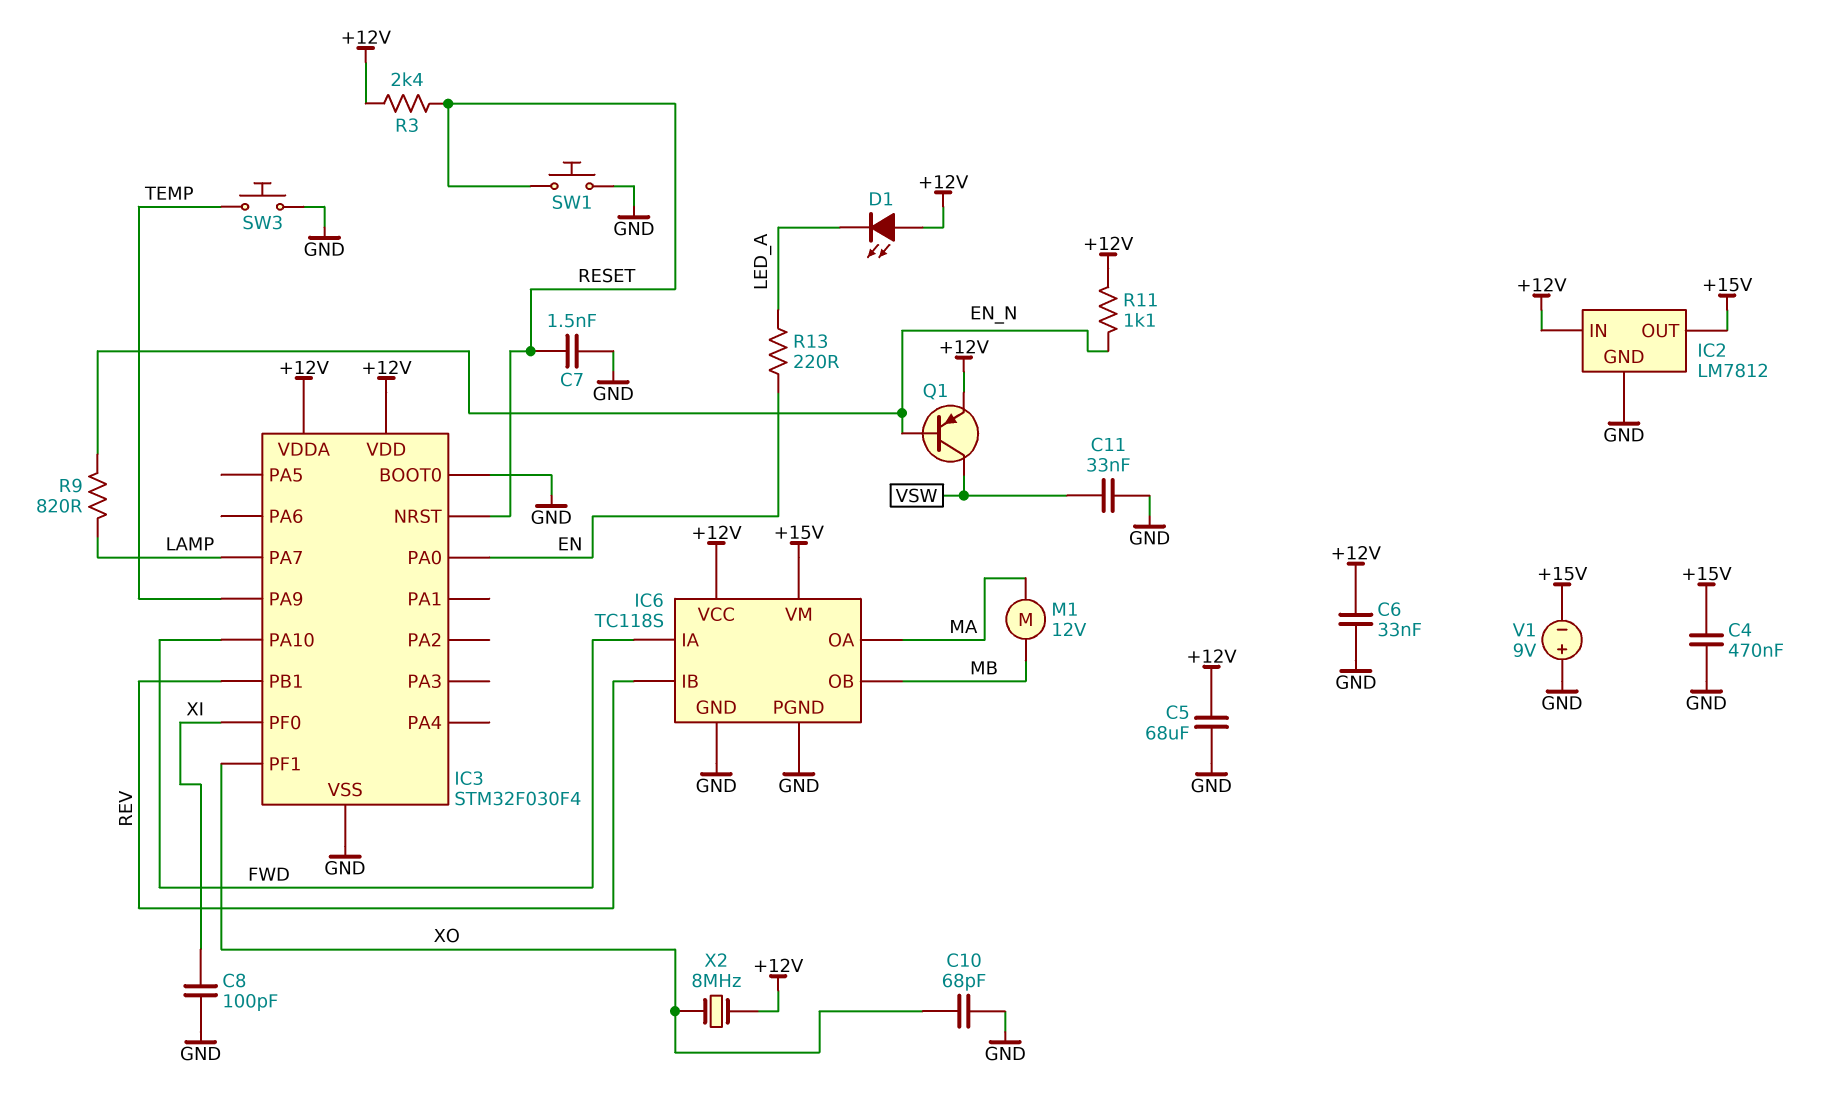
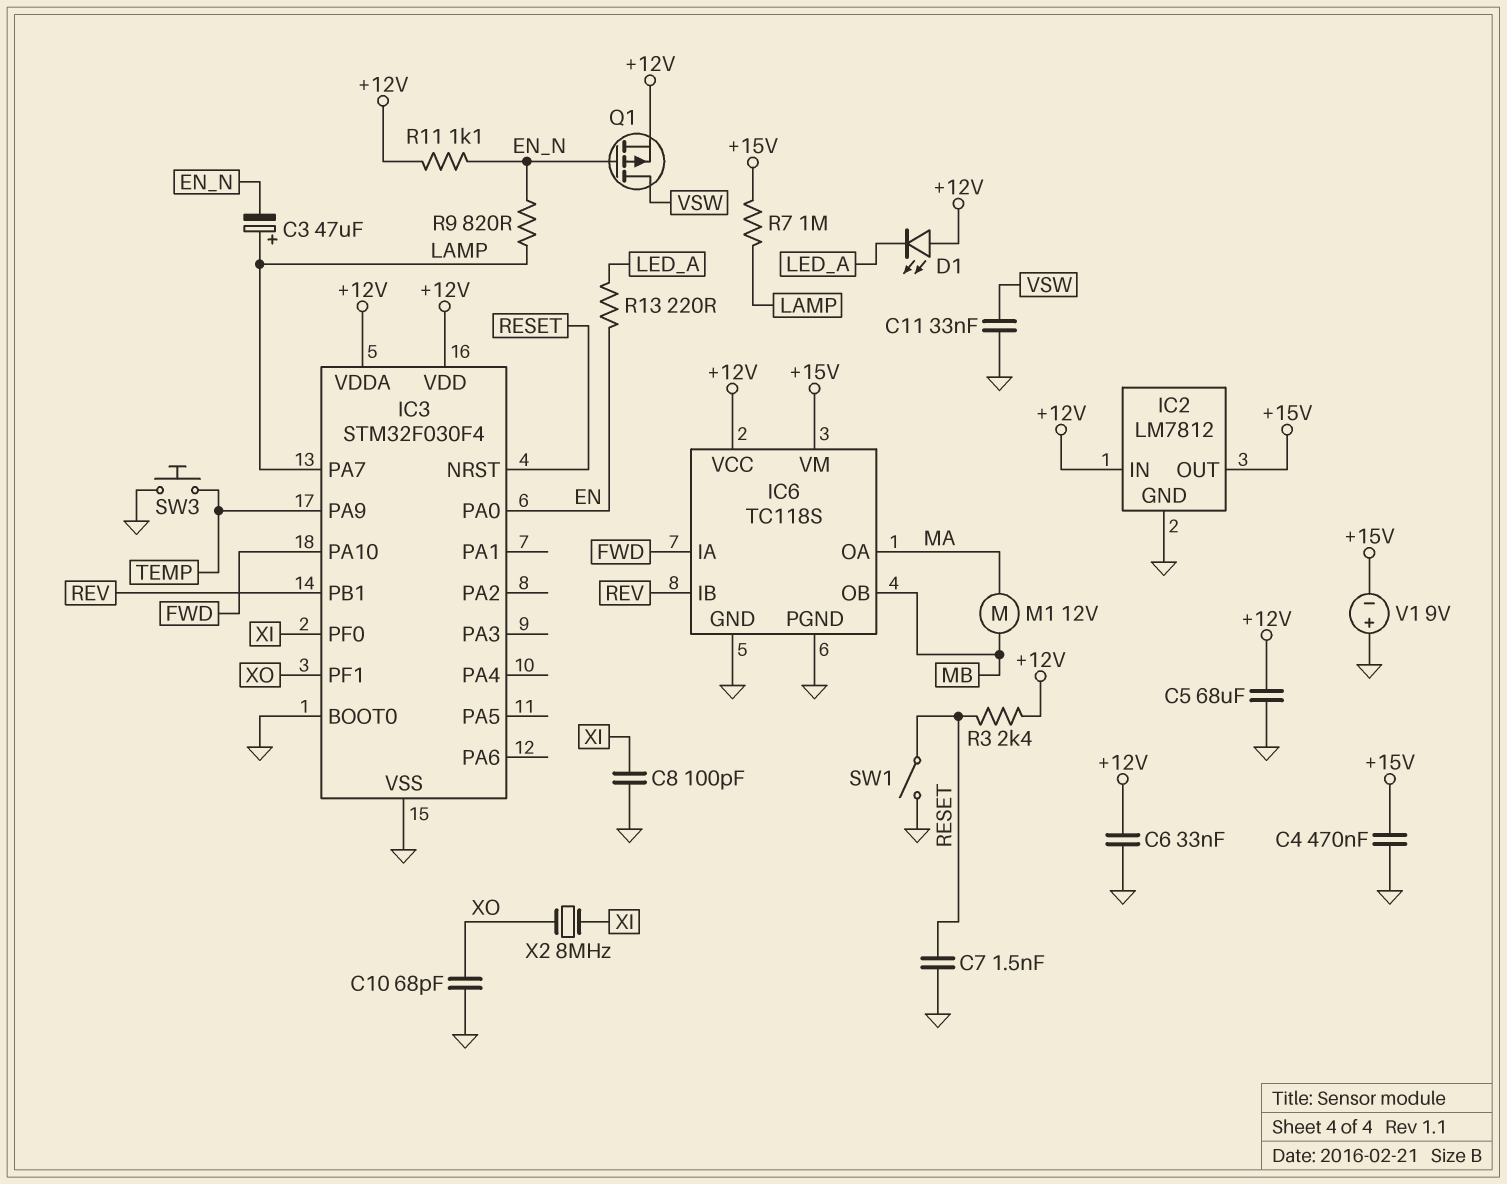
C3: none -> 47uF (plus LAMP, minus EN_N)
Q1: PNP (B EN_N, C VSW, E +12V) -> PMOS (G EN_N, D VSW, S +12V)
R7: none -> 1M (+15V, LAMP)
SW1: button (GND, RESET) -> switch (GND, RESET)
X2: 8MHz (+12V, XO) -> 8MHz (XI, XO)

